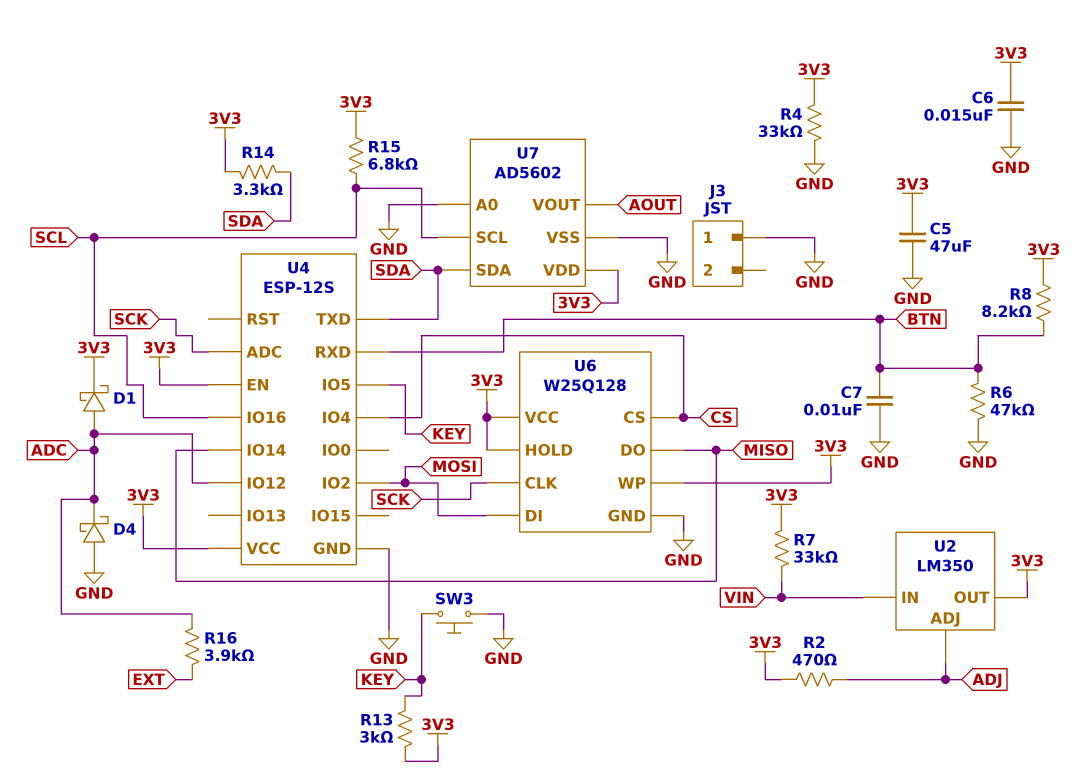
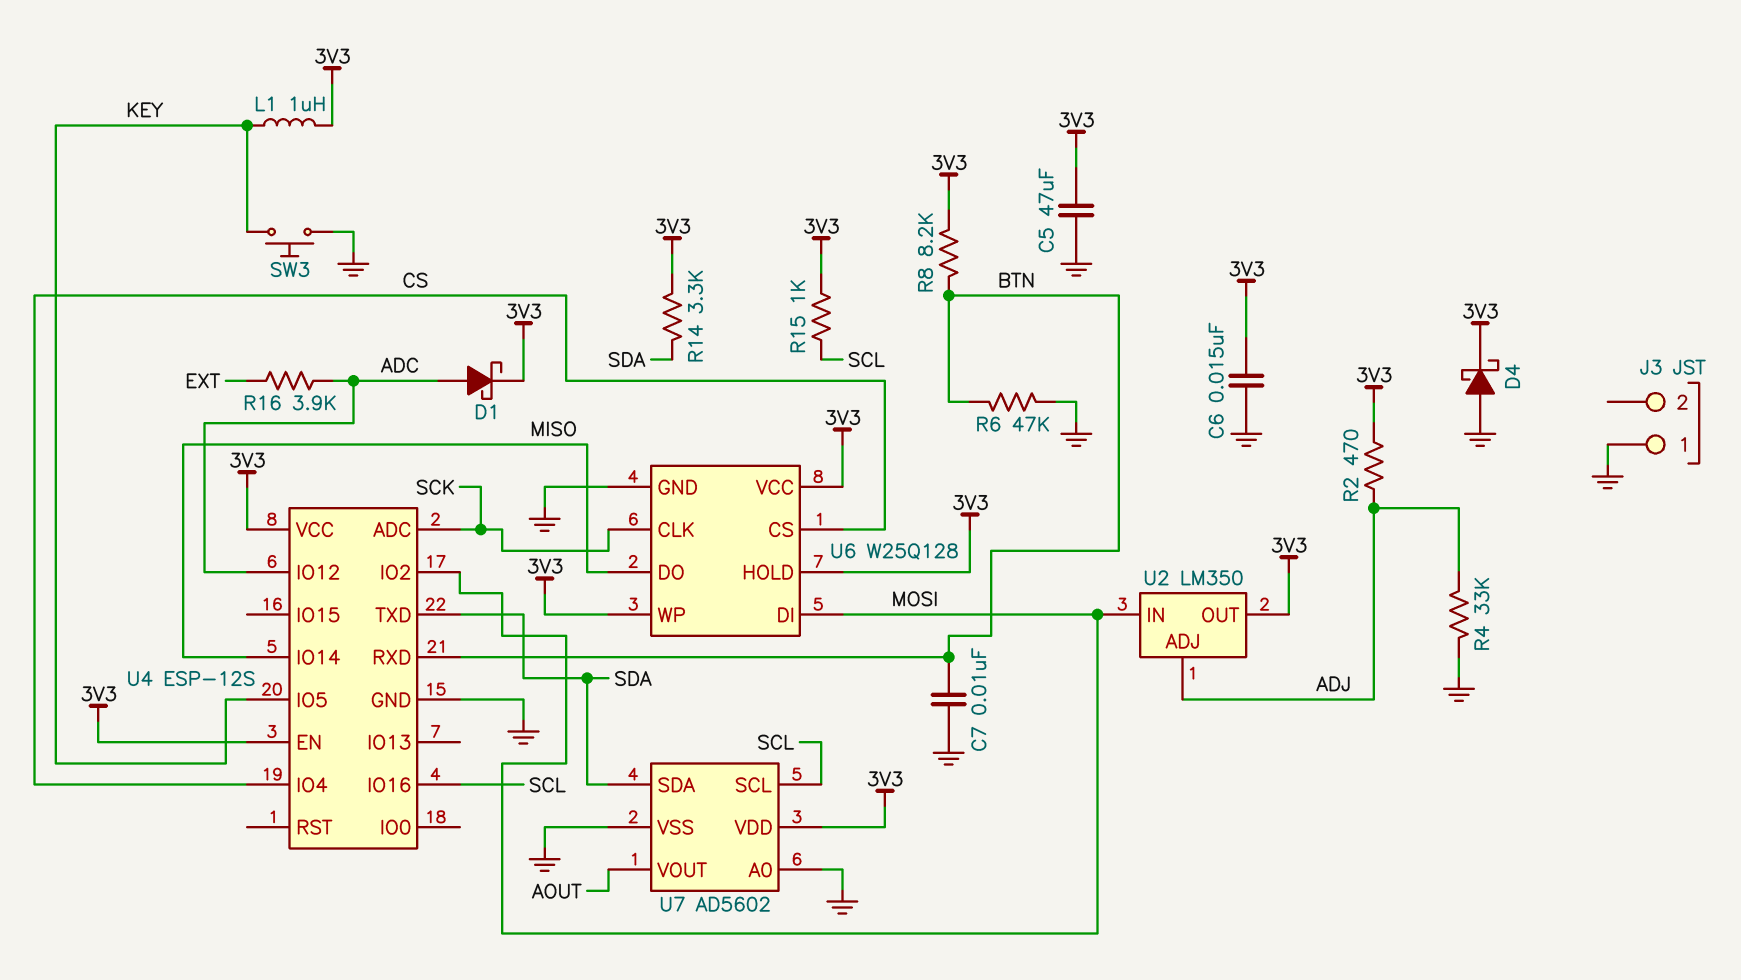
D4: schottky (A GND, K ADC) -> schottky (A GND, K 3V3)
L1: none -> 1uH (3V3, KEY)
R4: 33k (3V3, GND) -> 33k (ADJ, GND)
R7: 33k (3V3, VIN) -> none
R13: 3k (3V3, KEY) -> none
R15: 6.8k (3V3, SCL) -> 1k (3V3, SCL)
U2 pin IN: VIN -> MOSI

